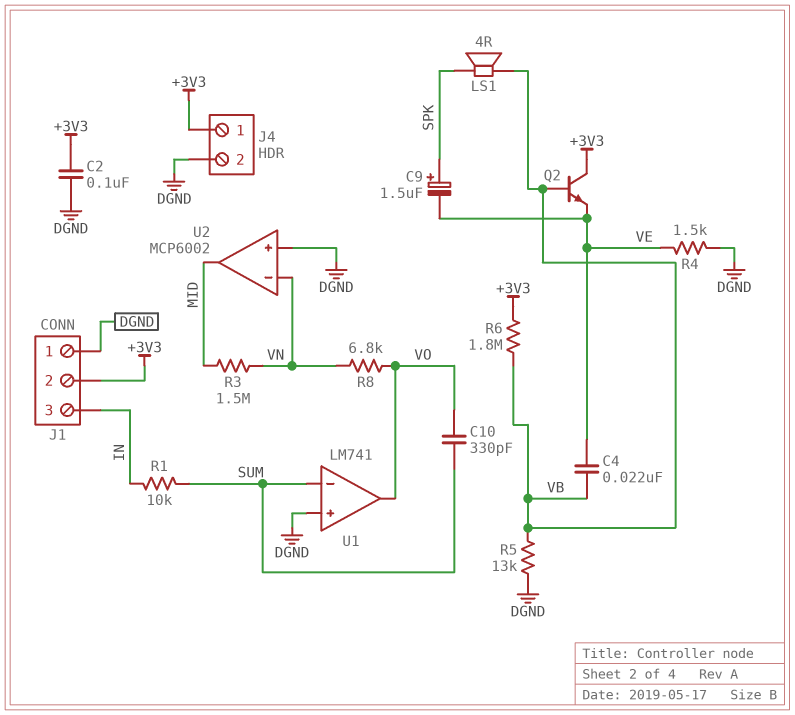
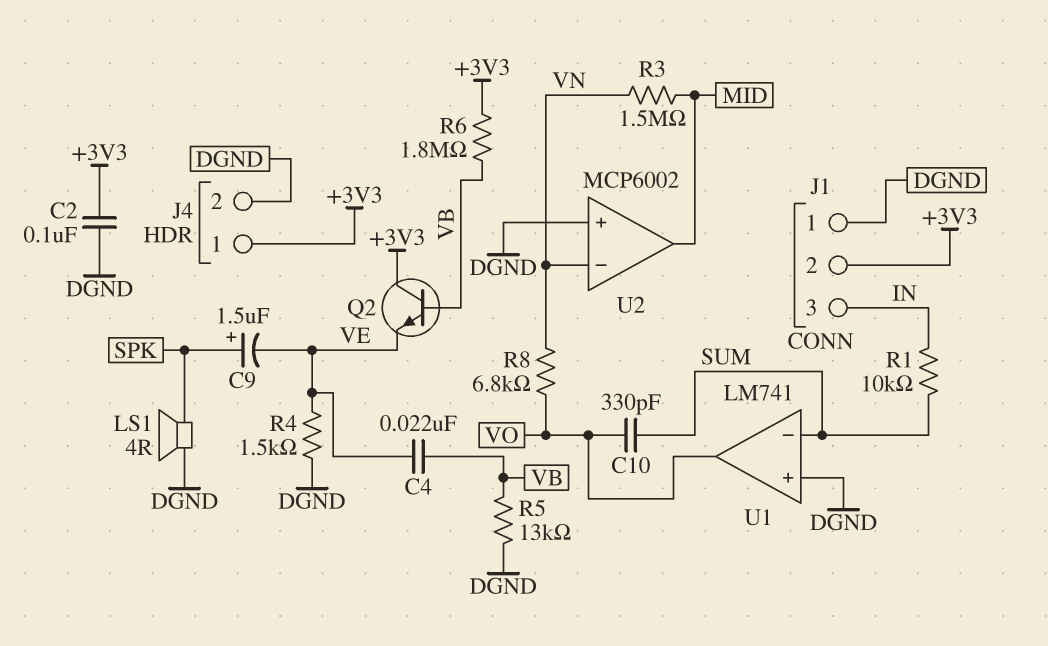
LS1: speaker 4R (SPK, VB) -> speaker 4R (DGND, SPK)

